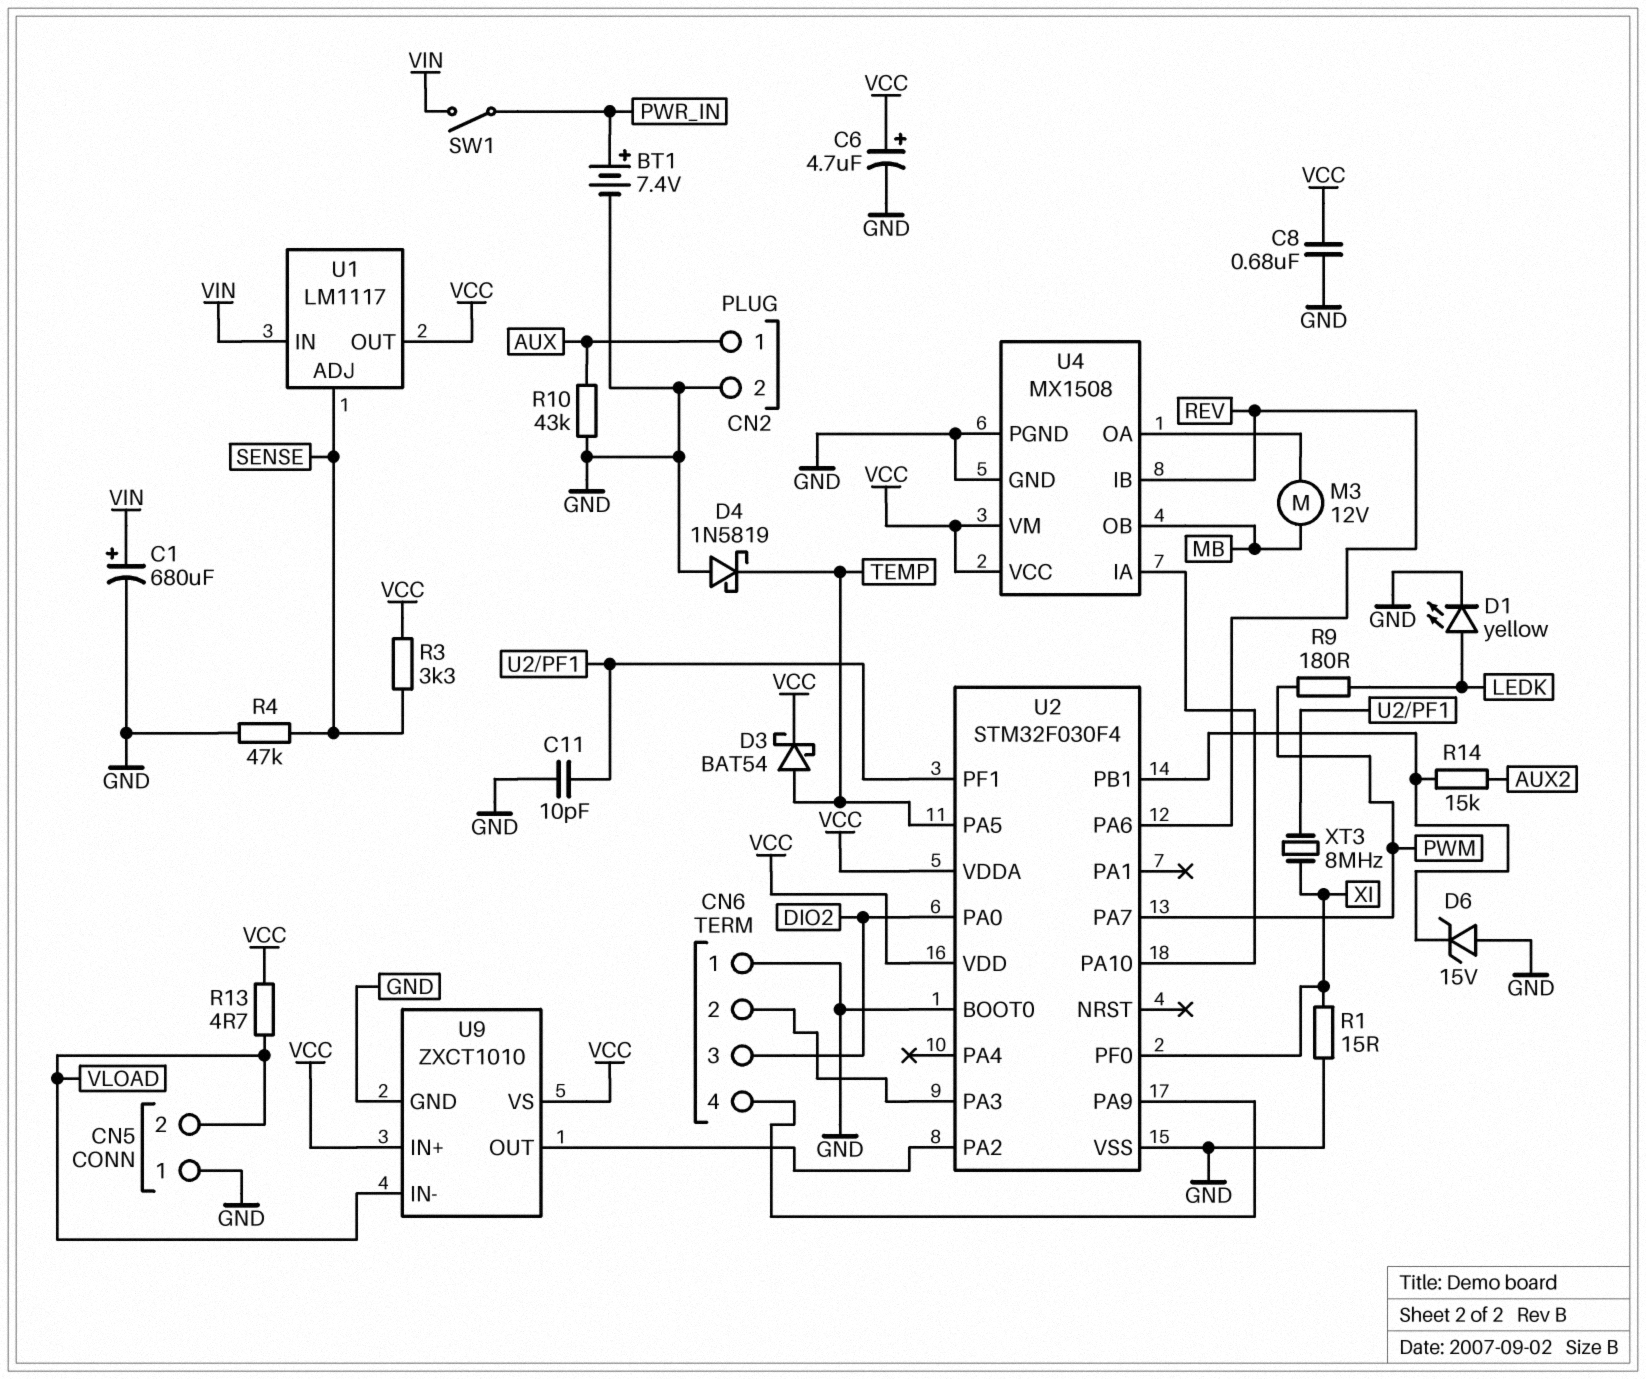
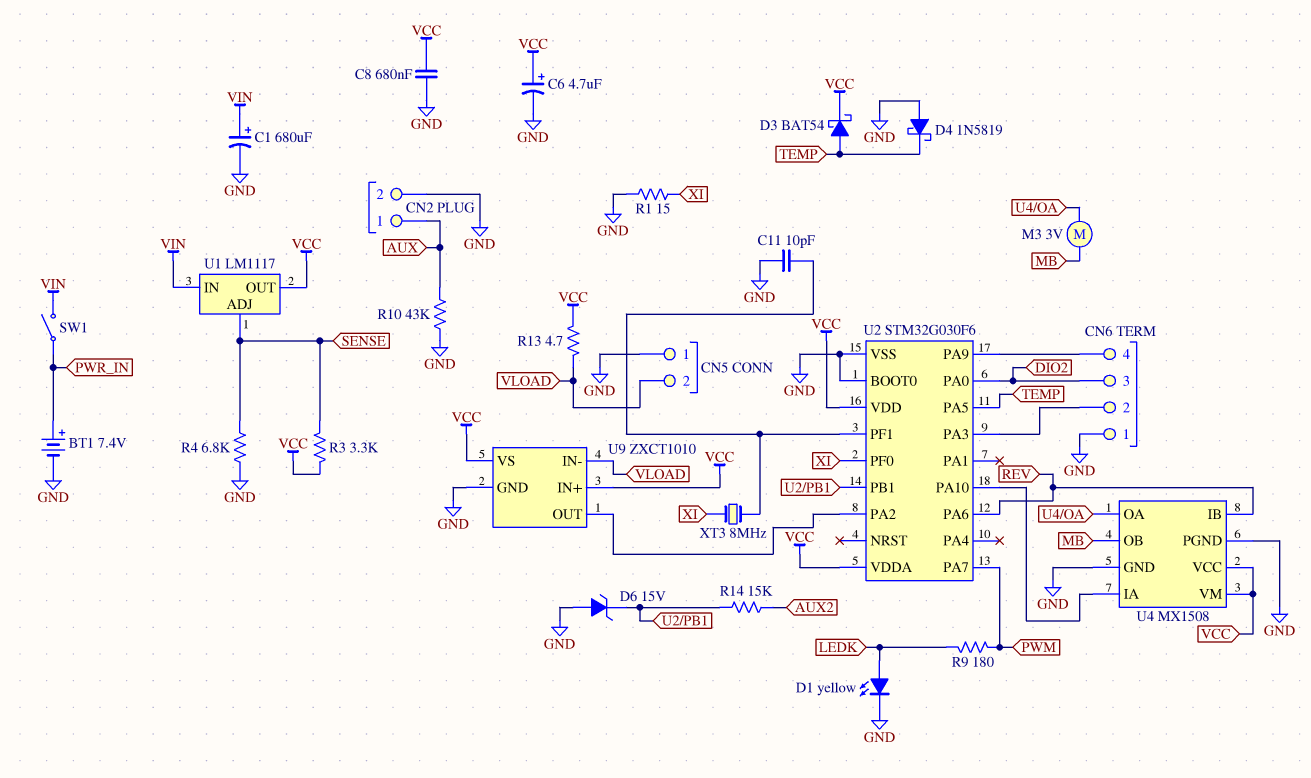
M3: motor 12V (MB, U4/OA) -> motor 3V (MB, U4/OA)
R4: 47k (GND, SENSE) -> 6.8k (GND, SENSE)
U2: STM32F030F4 -> STM32G030F6

